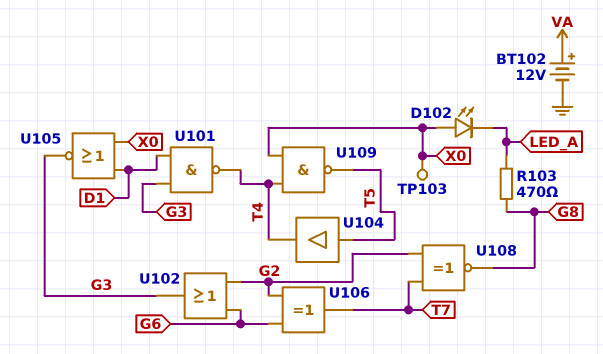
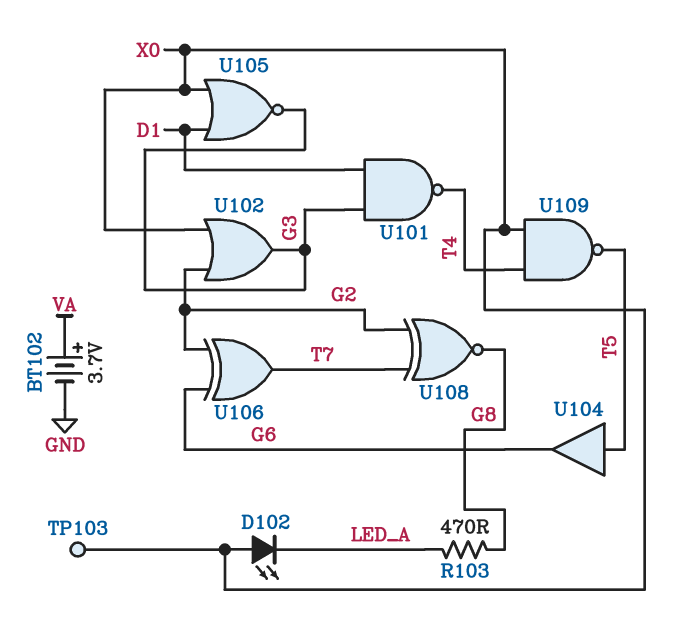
BT102: 12V (plus VA, minus GND) -> 3.7V (plus VA, minus GND)
U102: OR (in G2, in G6, out G3) -> OR (in G2, in X0, out G3)
U104: buffer (in T5, out T4) -> buffer (in T5, out G6)

